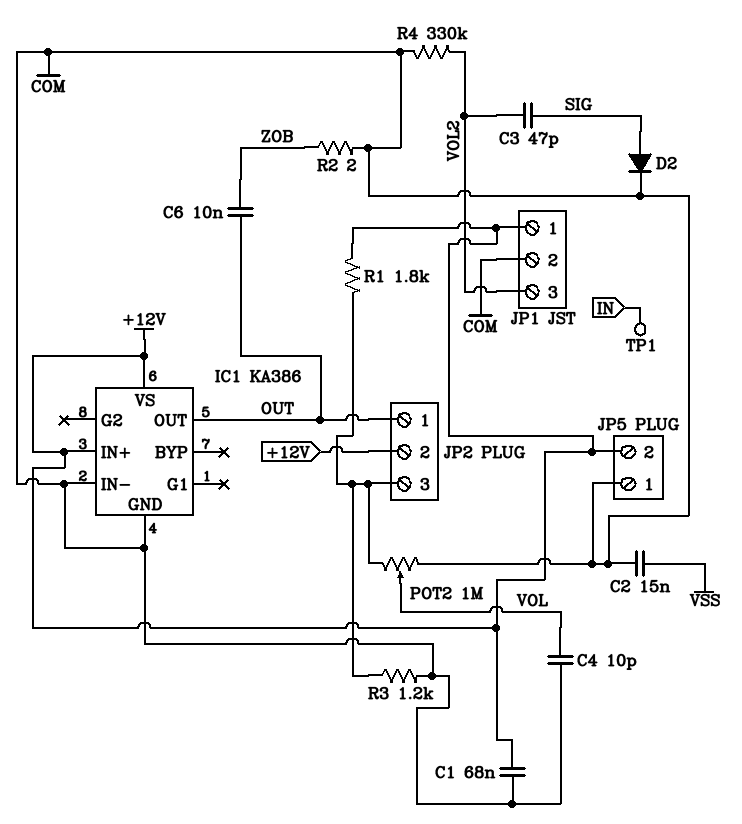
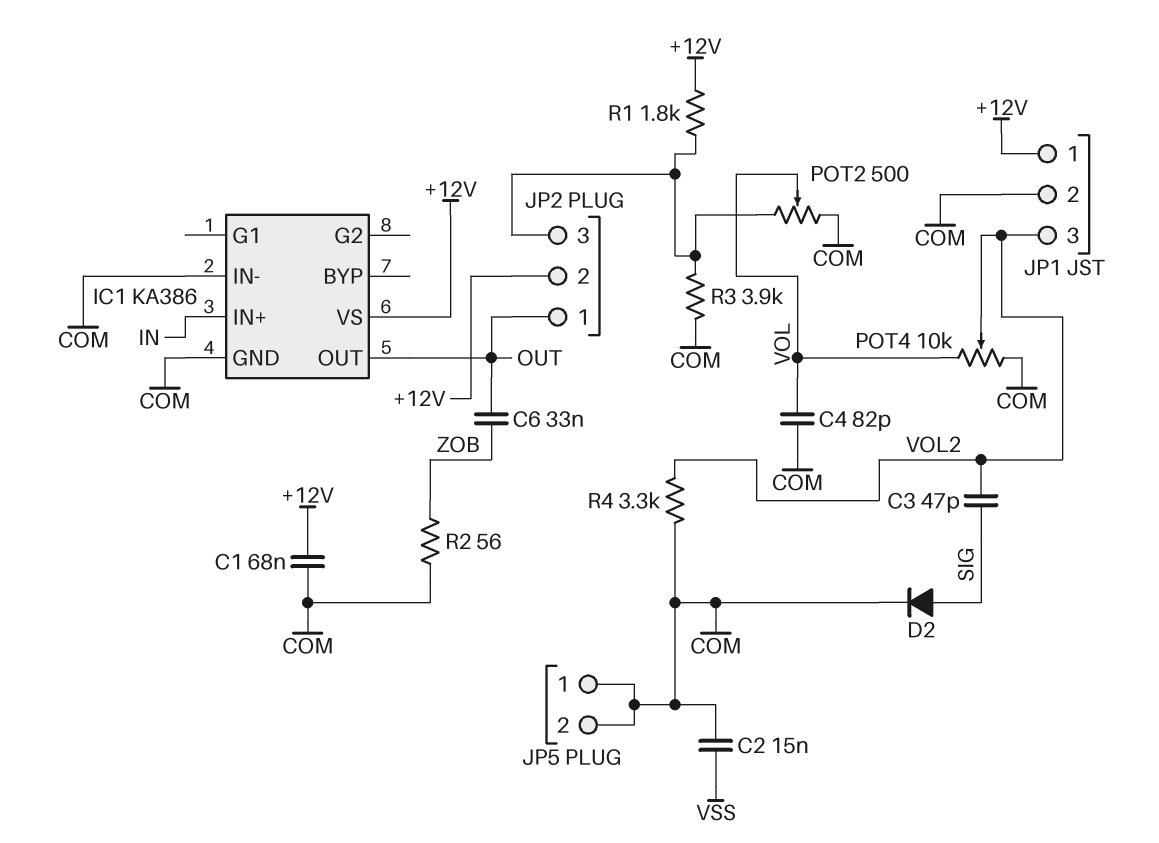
C4: 10pF (COM, VOL) -> 82pF (COM, VOL)
C6: 10nF (OUT, ZOB) -> 33nF (OUT, ZOB)
IC1 pin IN+: +12V -> IN
JP5 pin 2: +12V -> COM
POT2: 1M (COM, JP2/3, wiper VOL) -> 500 (COM, JP2/3, wiper VOL)
POT4: none -> 10k (COM, VOL, wiper VOL2)
R2: 2 (COM, ZOB) -> 56 (COM, ZOB)
R3: 1.2k (COM, JP2/3) -> 3.9k (COM, JP2/3)
R4: 330k (COM, VOL2) -> 3.3k (COM, VOL2)
TP1: test point (IN) -> none

